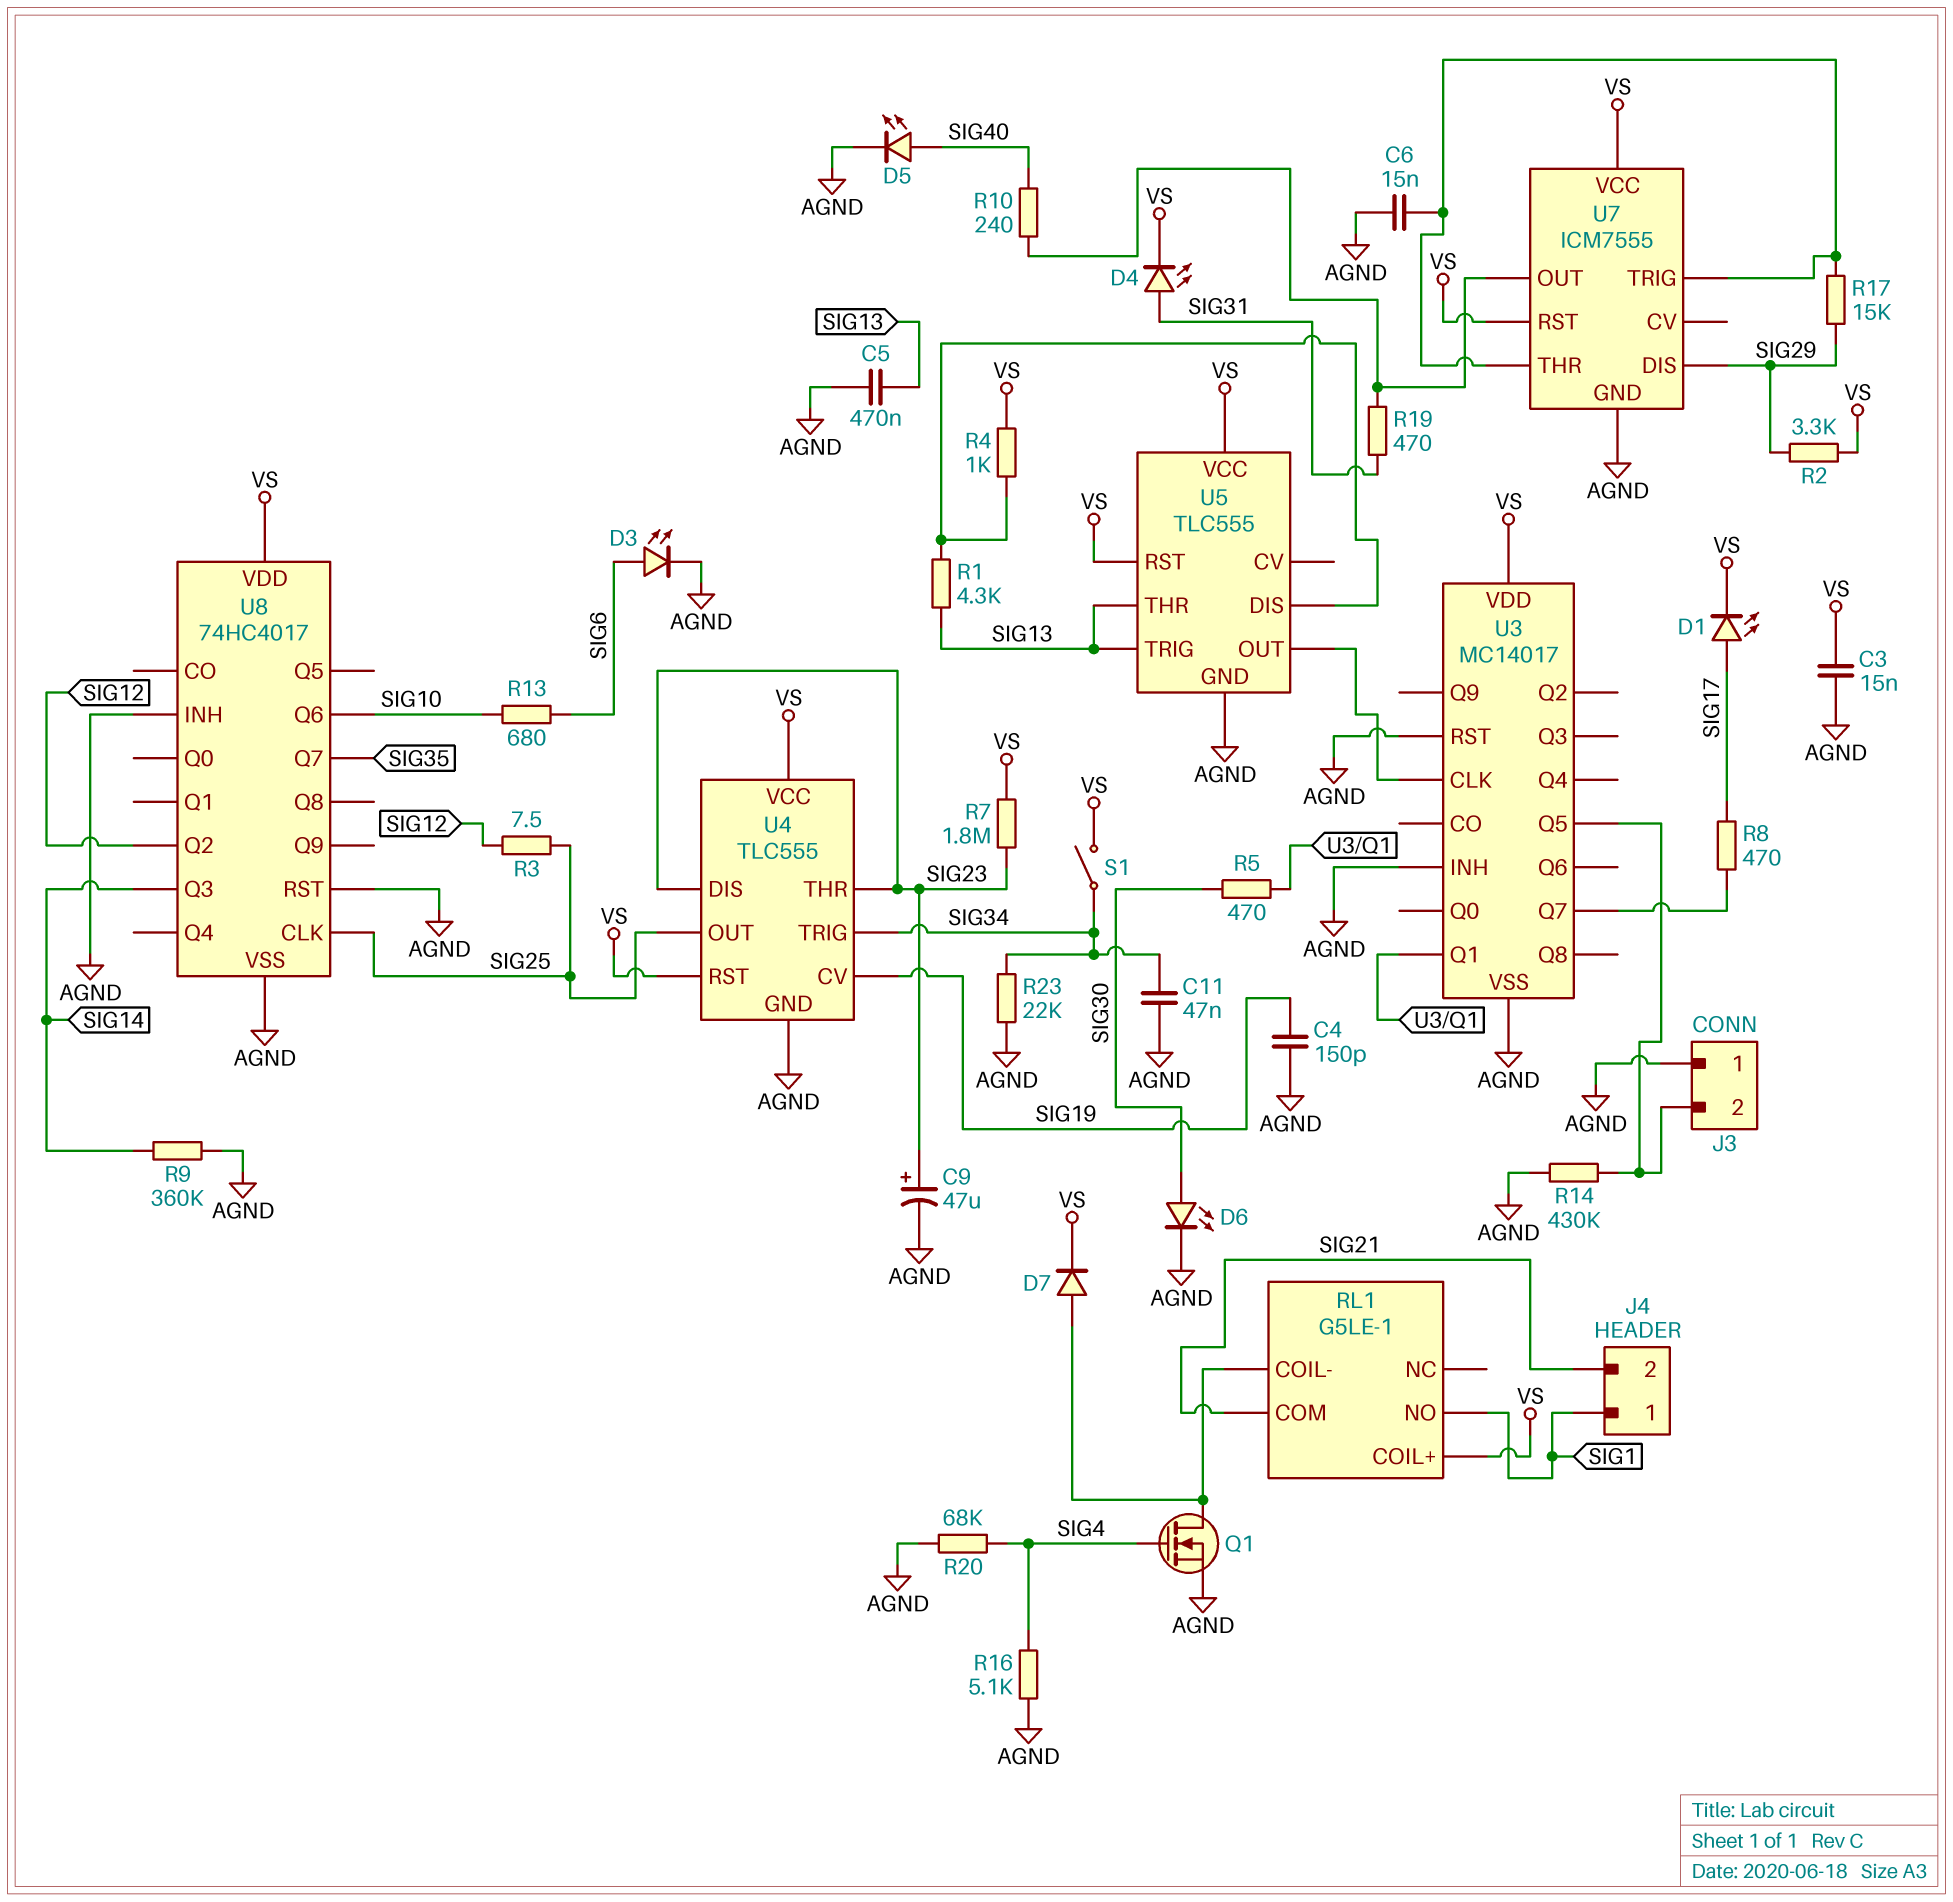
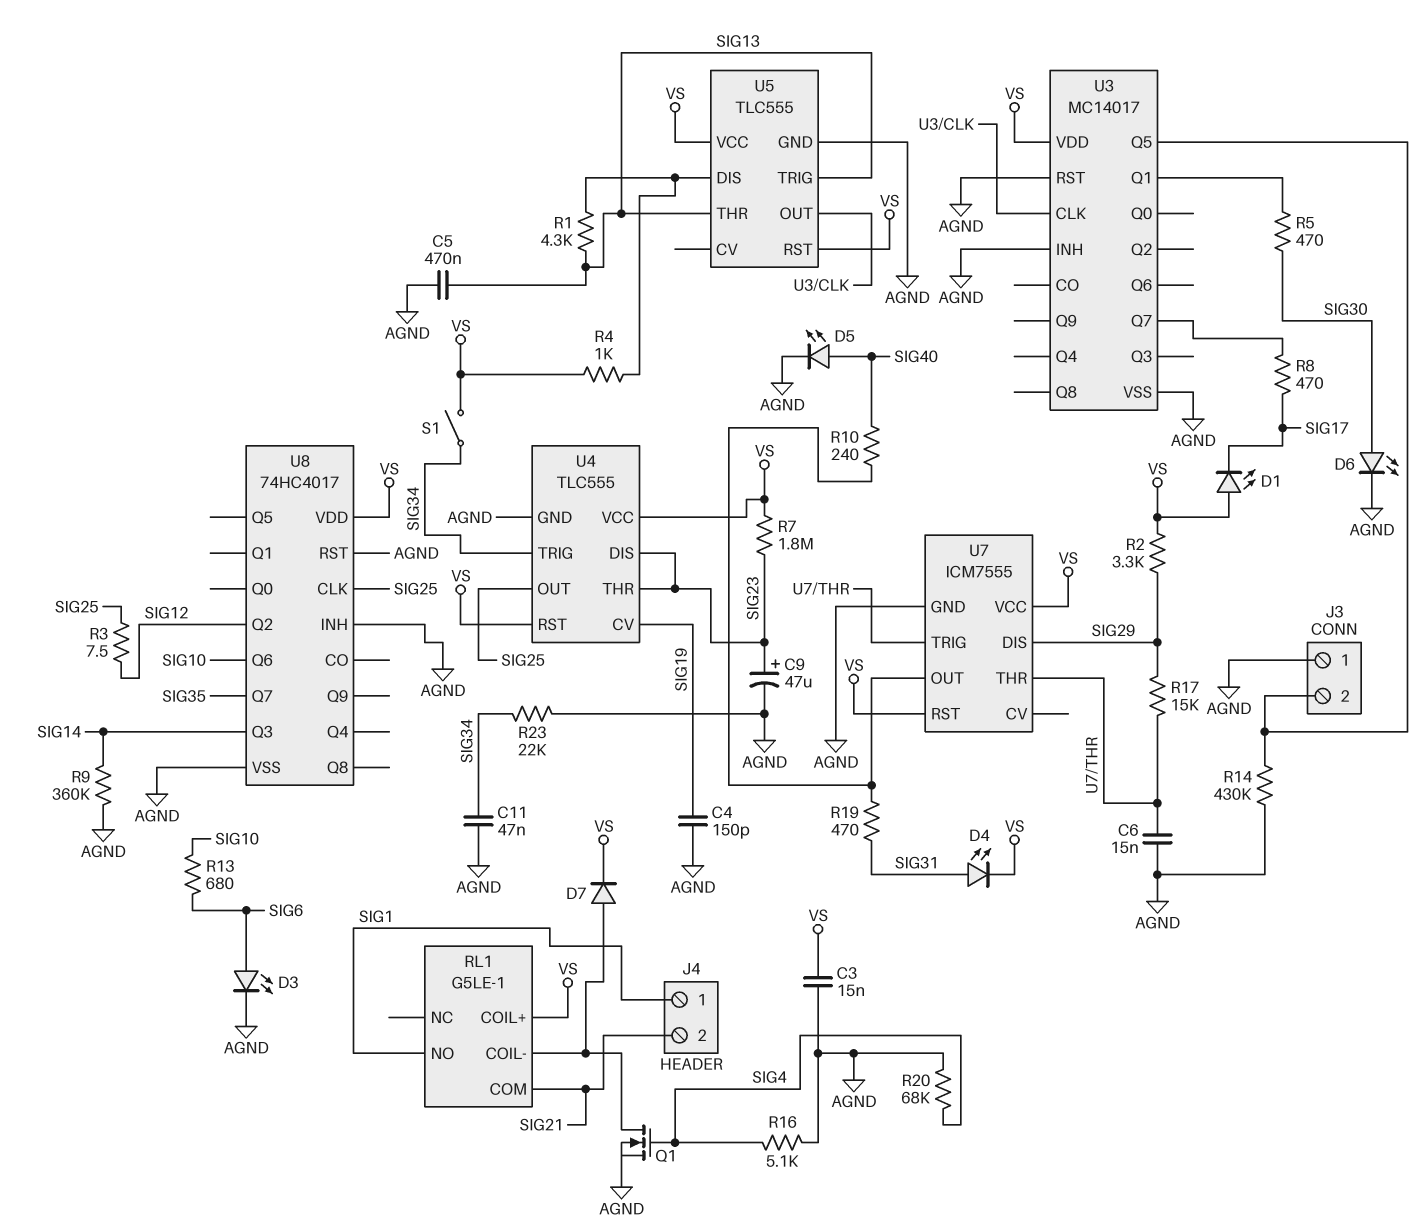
D1: LED (A SIG17, K VS) -> LED (A VS, K SIG17)

